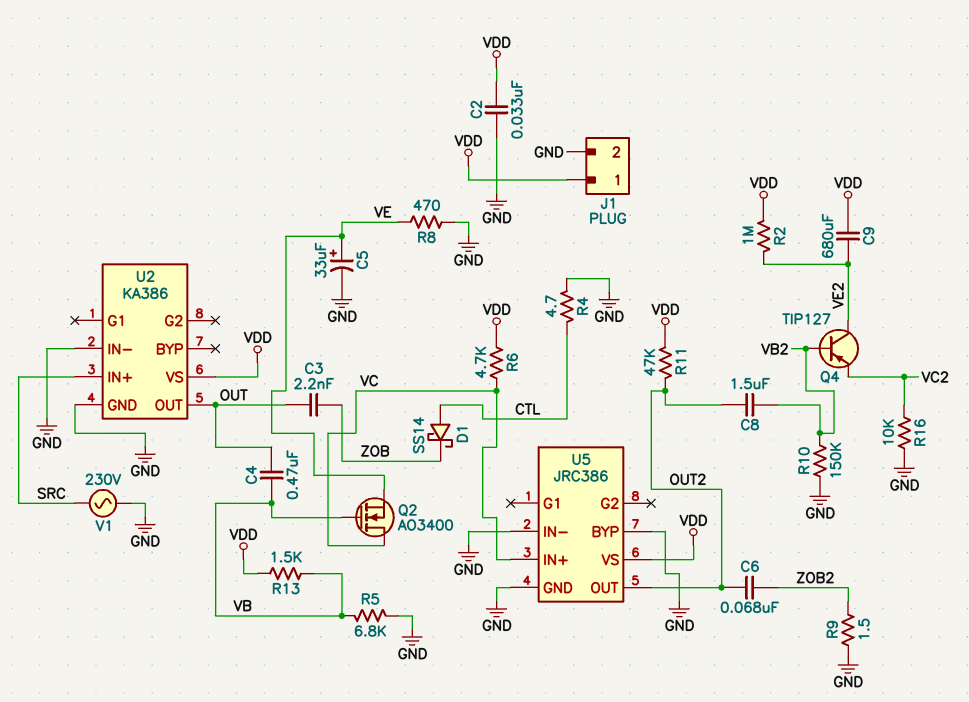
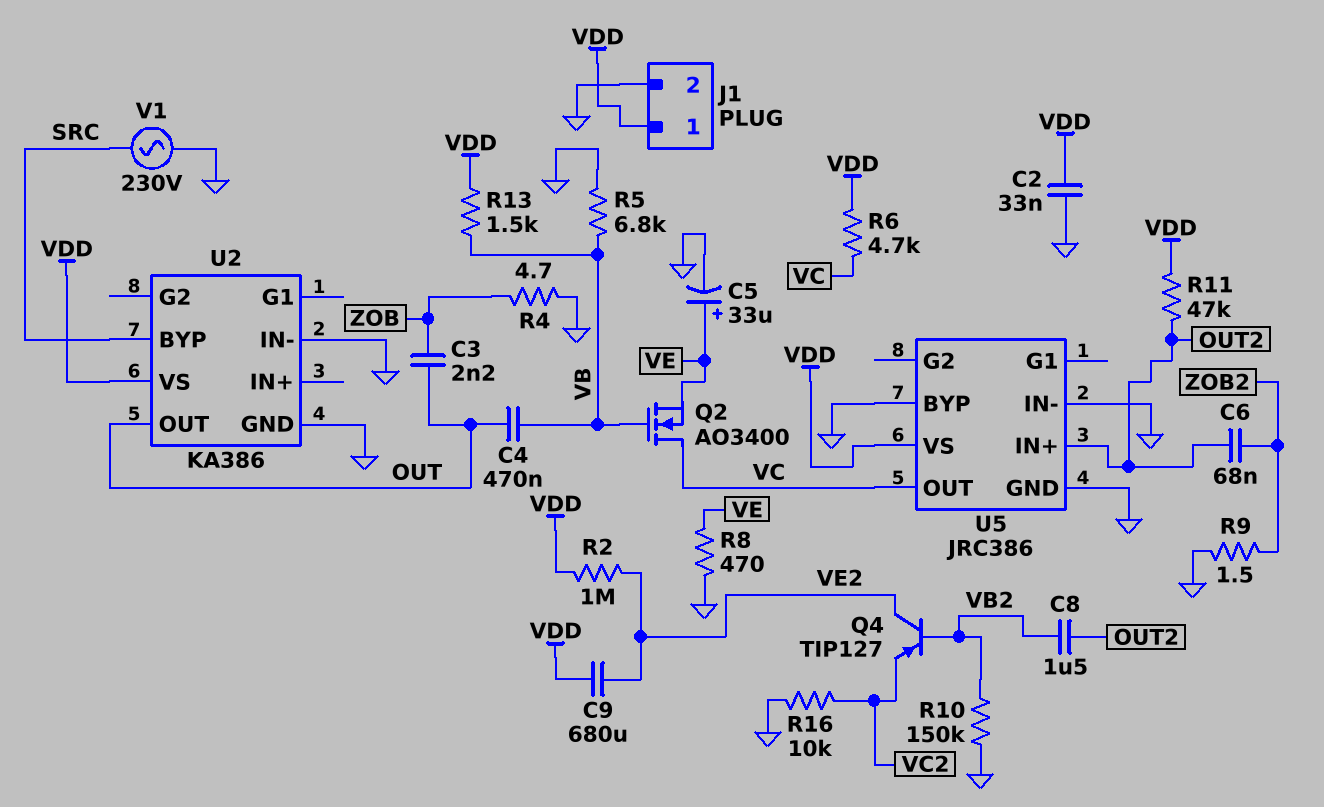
D1: schottky SS14 (A CTL, K ZOB) -> none
R4: 4.7 (CTL, GND) -> 4.7 (GND, ZOB)
U2 pin BYP: none -> SRC
U2 pin IN+: SRC -> none
U5 pin IN+: VC -> OUT2
U5 pin OUT: OUT2 -> VC

